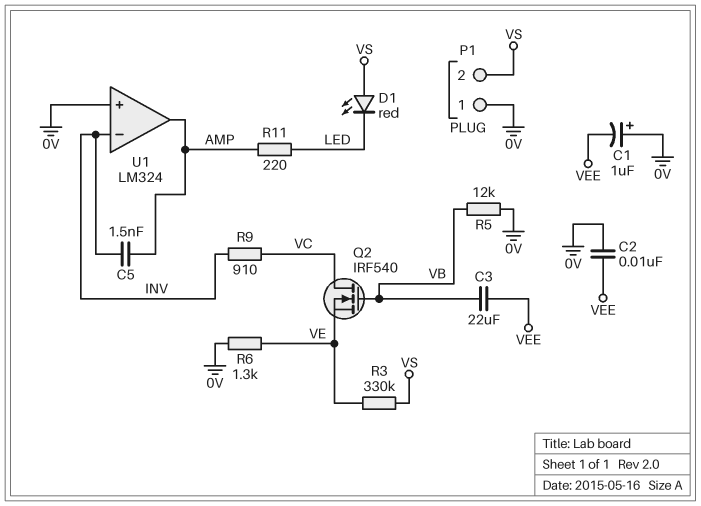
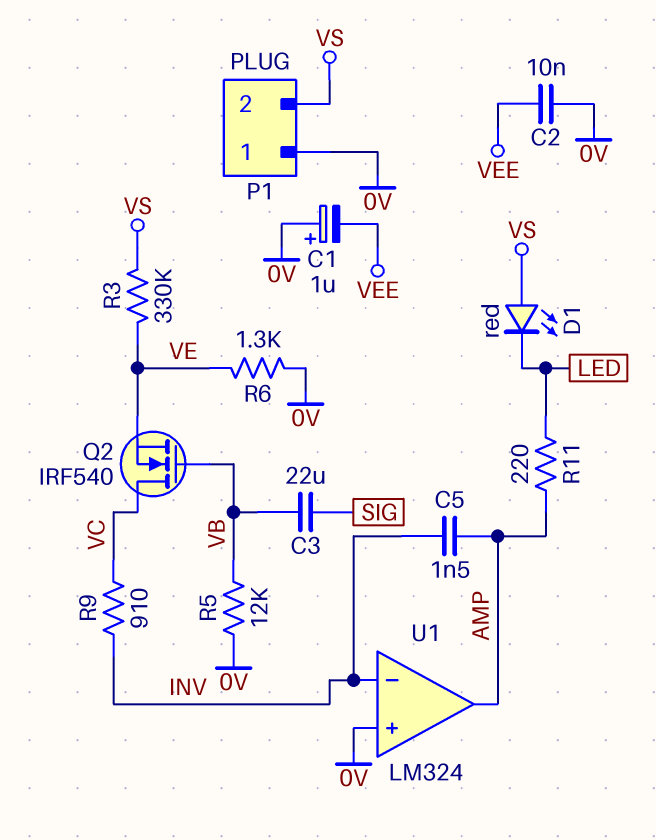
C3: 22uF (VB, VEE) -> 22uF (SIG, VB)

